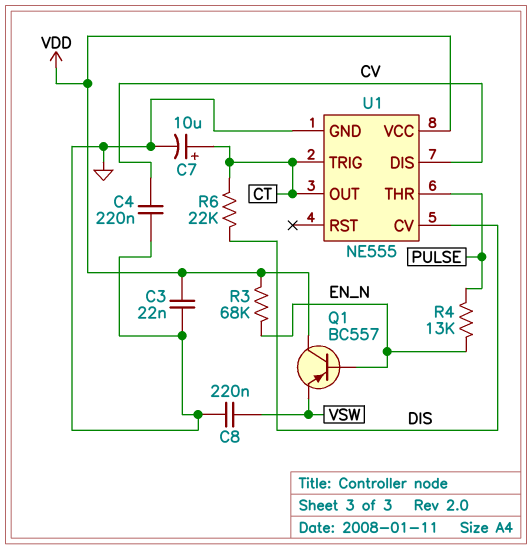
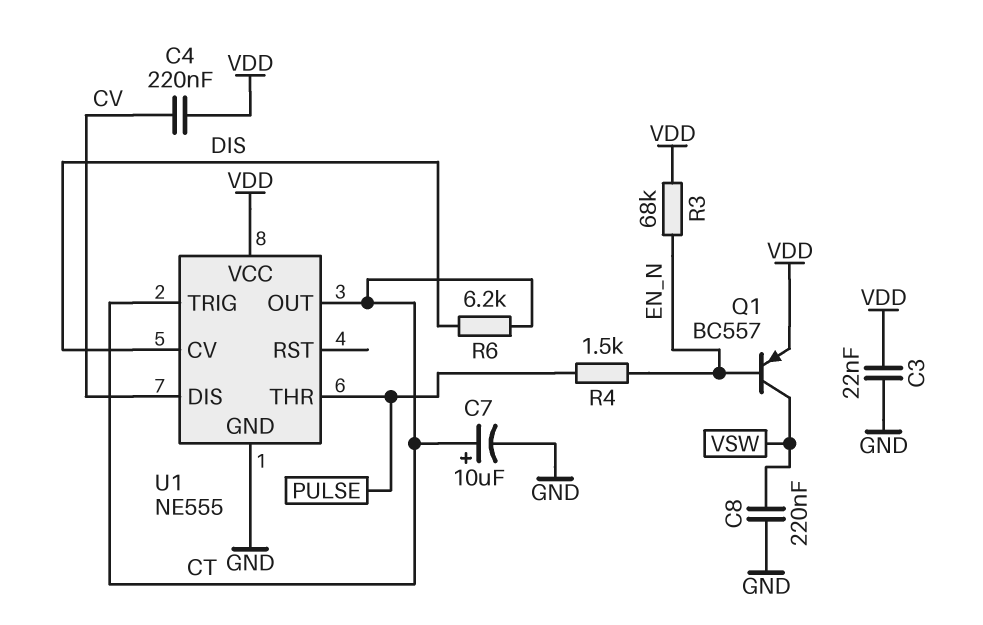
C4: 220nF (CV, GND) -> 220nF (CV, VDD)
Q1: PNP BC557 (B EN_N, C VDD, E VSW) -> PNP BC557 (B EN_N, C VSW, E VDD)
R4: 13k (EN_N, PULSE) -> 1.5k (EN_N, PULSE)
R6: 22k (CT, DIS) -> 6.2k (CT, DIS)

